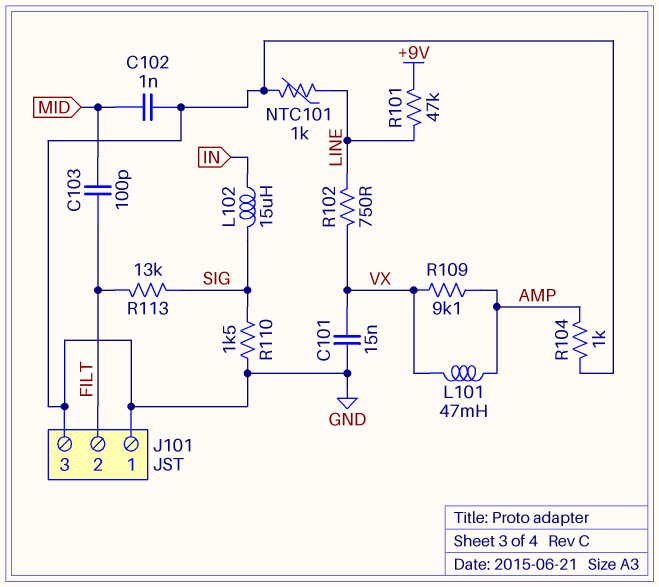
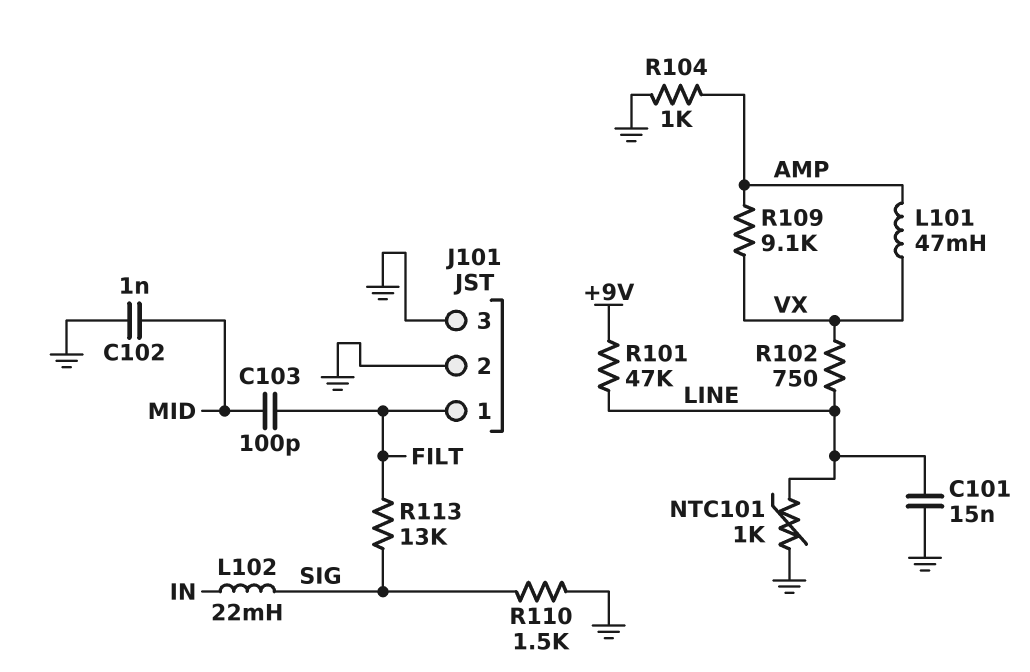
C101: 15nF (GND, VX) -> 15nF (GND, LINE)
J101 pin 1: GND -> FILT
J101 pin 2: FILT -> GND
L102: 15uH (IN, SIG) -> 22mH (IN, SIG)

